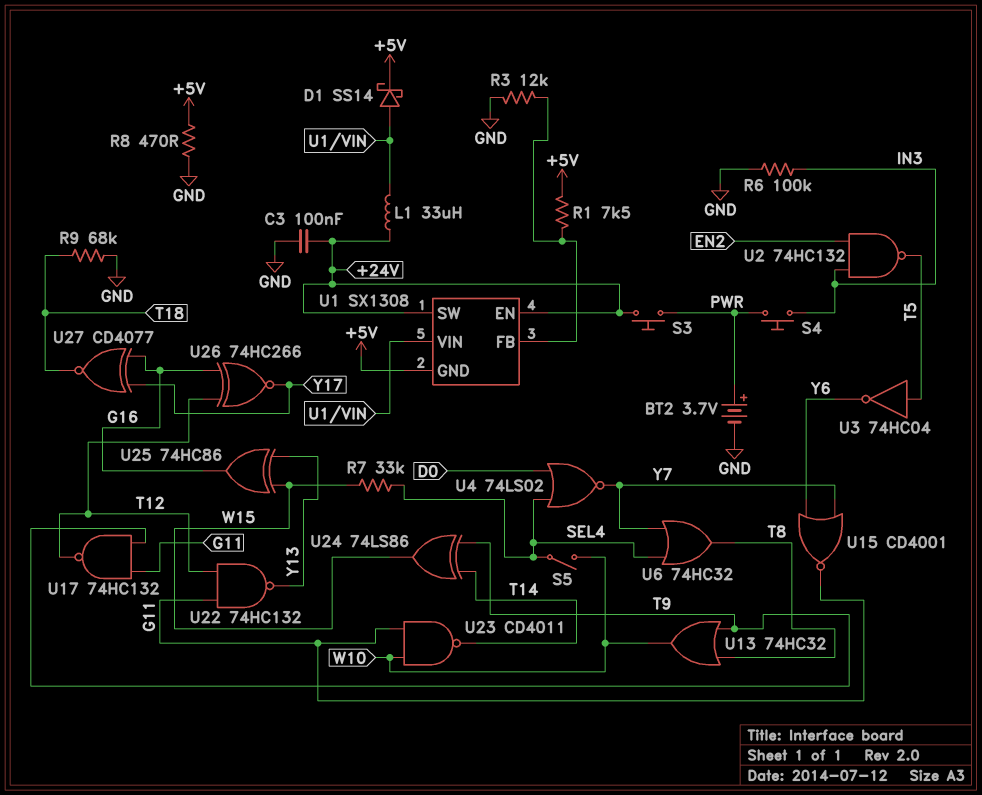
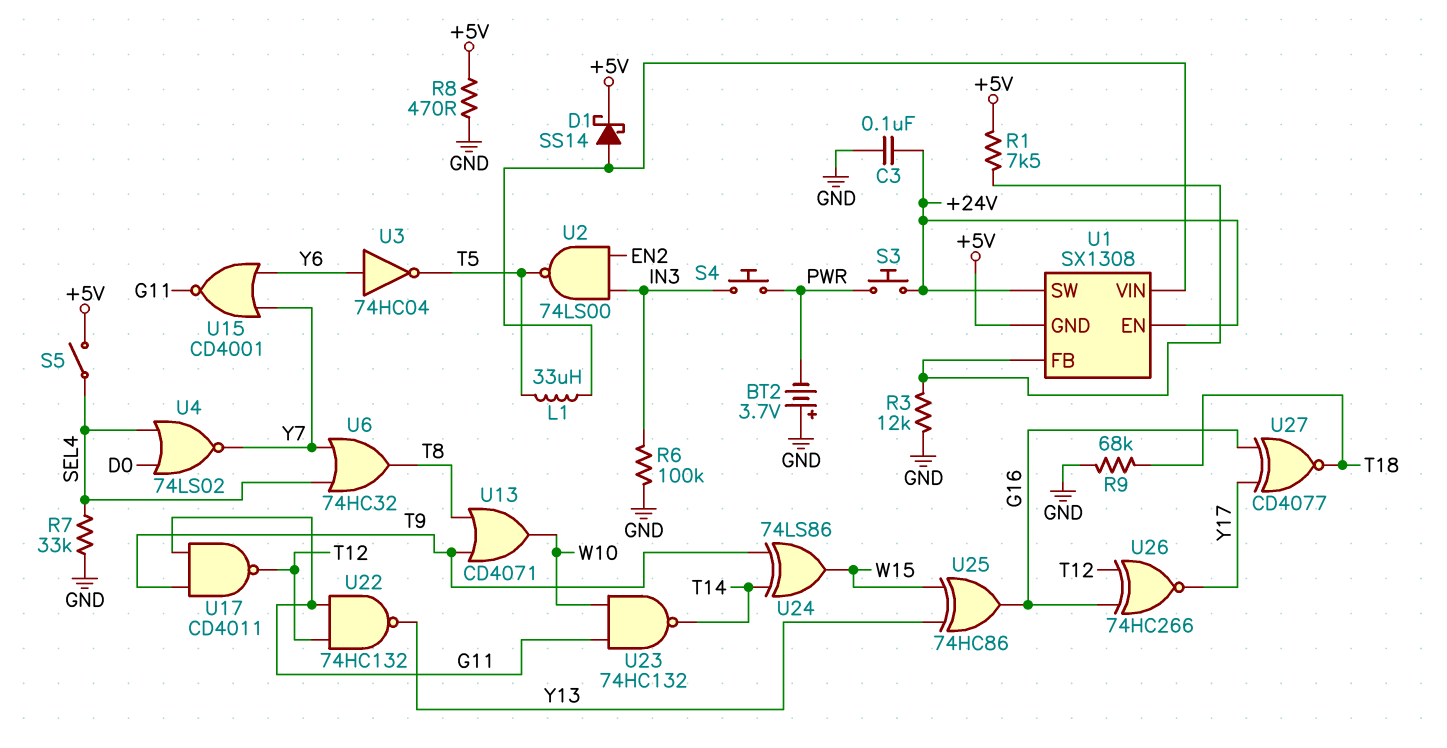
BT2: 3.7V (plus PWR, minus GND) -> 3.7V (plus GND, minus PWR)
L1: 33uH (+24V, U1/VIN) -> 33uH (T5, U1/VIN)
R7: 33k (SEL4, W15) -> 33k (GND, SEL4)
S5: switch (SEL4, W10) -> switch (+5V, SEL4)
U2: NAND 74HC132 (in EN2, in IN3, out T5) -> NAND 74LS00 (in EN2, in IN3, out T5)
U3: NOT 74HC04 (in T5, out Y6) -> NOT 74HC04 (in Y6, out T5)
U13: OR 74HC32 (in T8, in T9, out W10) -> OR CD4071 (in T8, in T9, out W10)
U17: NAND 74HC132 (in G11, in T9, out T12) -> NAND CD4011 (in G11, in T9, out T12)
U23: NAND CD4011 (in G11, in W10, out T14) -> NAND 74HC132 (in G11, in W10, out T14)

